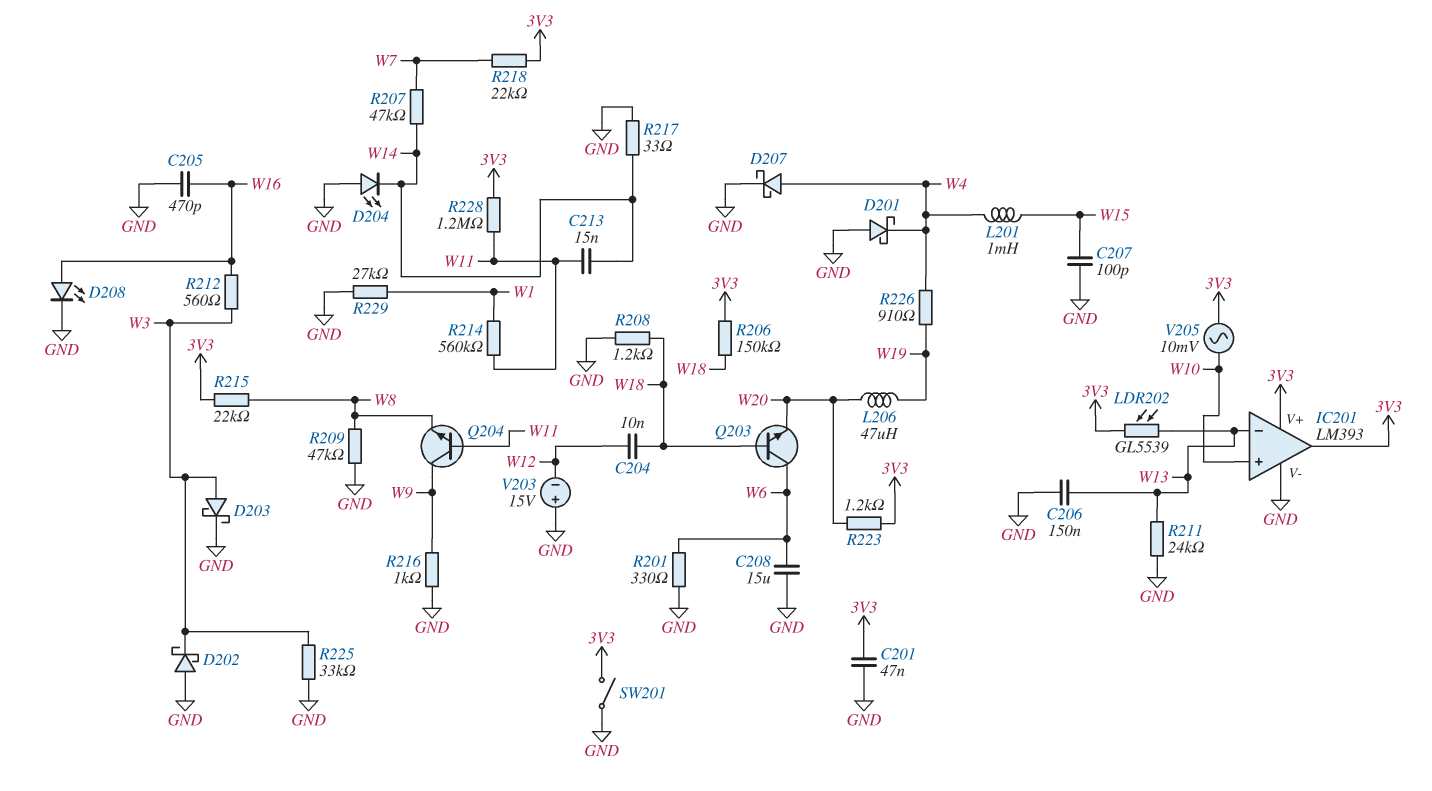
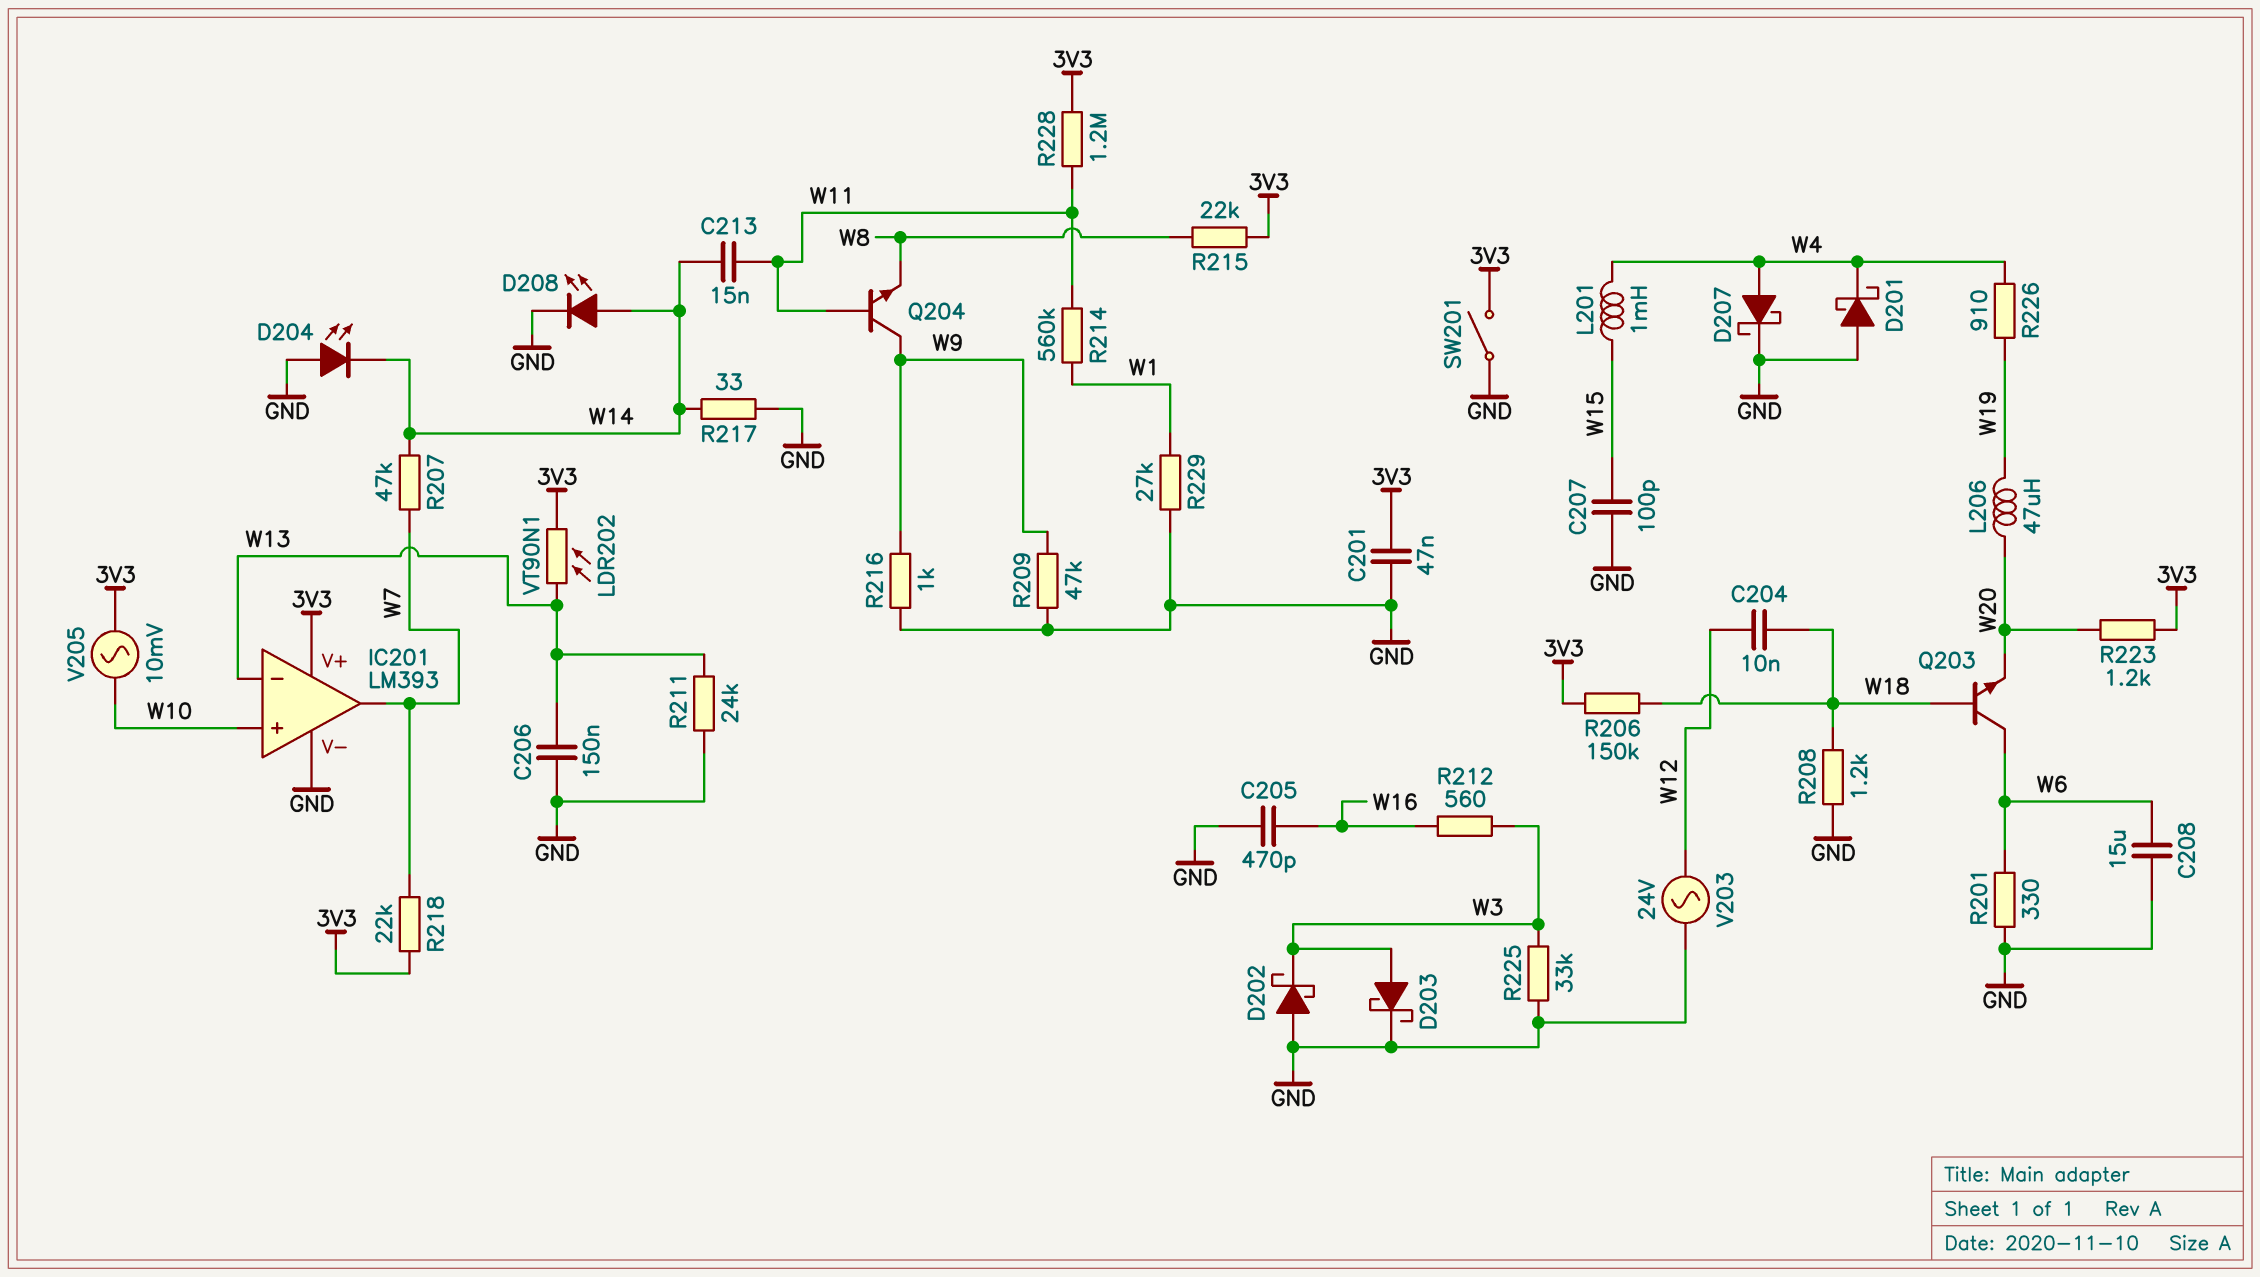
D208: LED (A W16, K GND) -> LED (A W14, K GND)
IC201 pin out: 3V3 -> W7
LDR202: GL5539 (3V3, W13) -> VT90N1 (3V3, W13)
R209: 47k (GND, W8) -> 47k (GND, W9)
V203: 15V (plus GND, minus W12) -> AC 24V (GND, W12)

